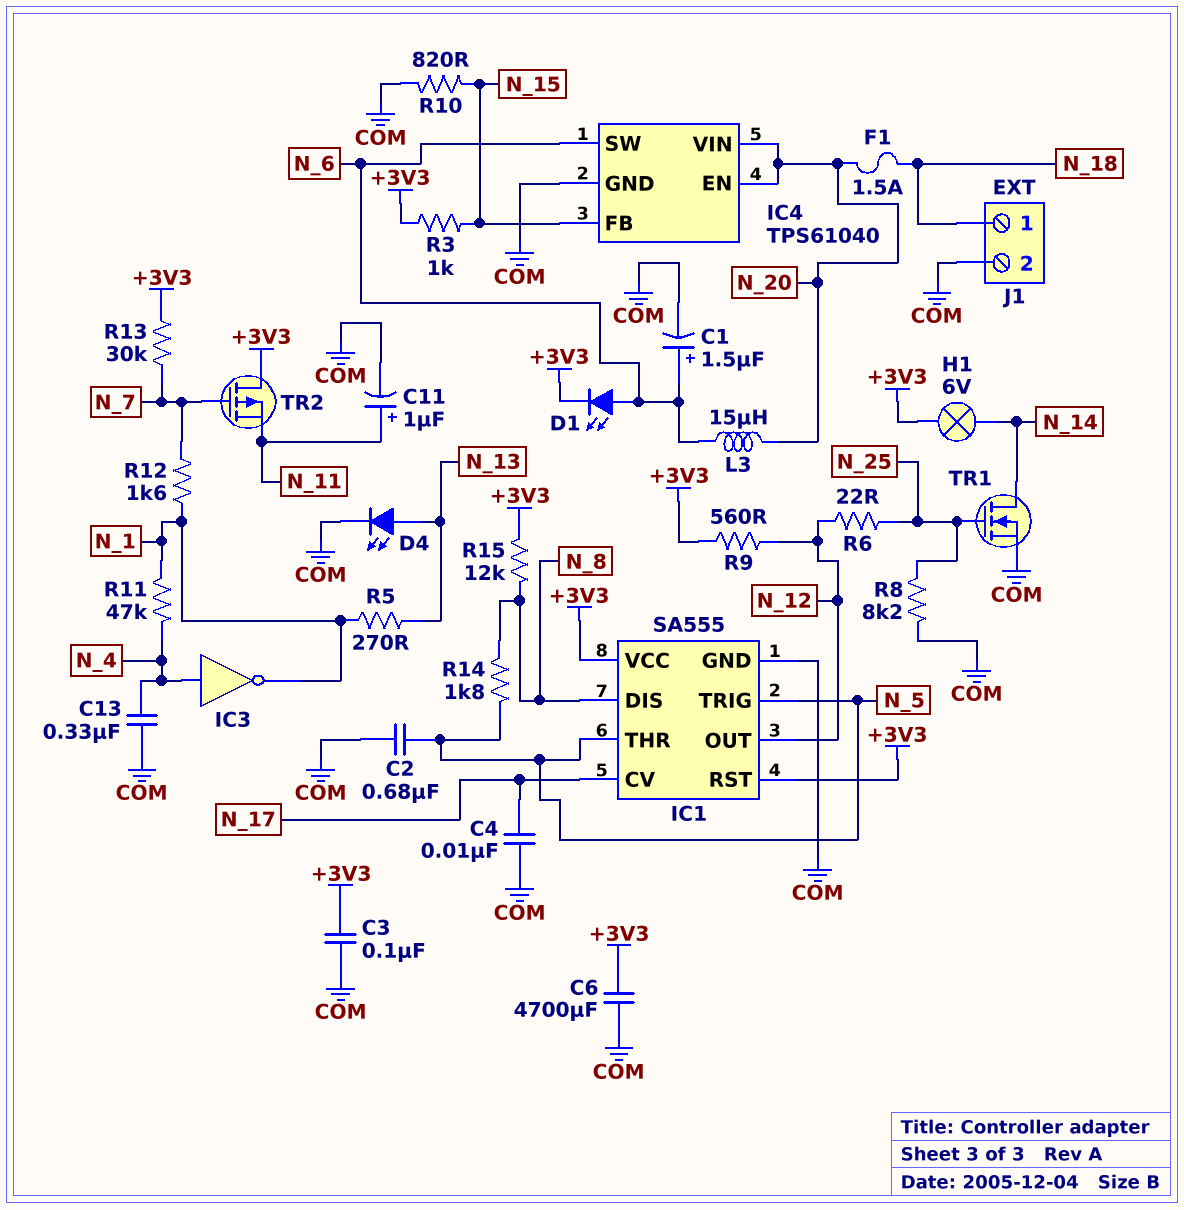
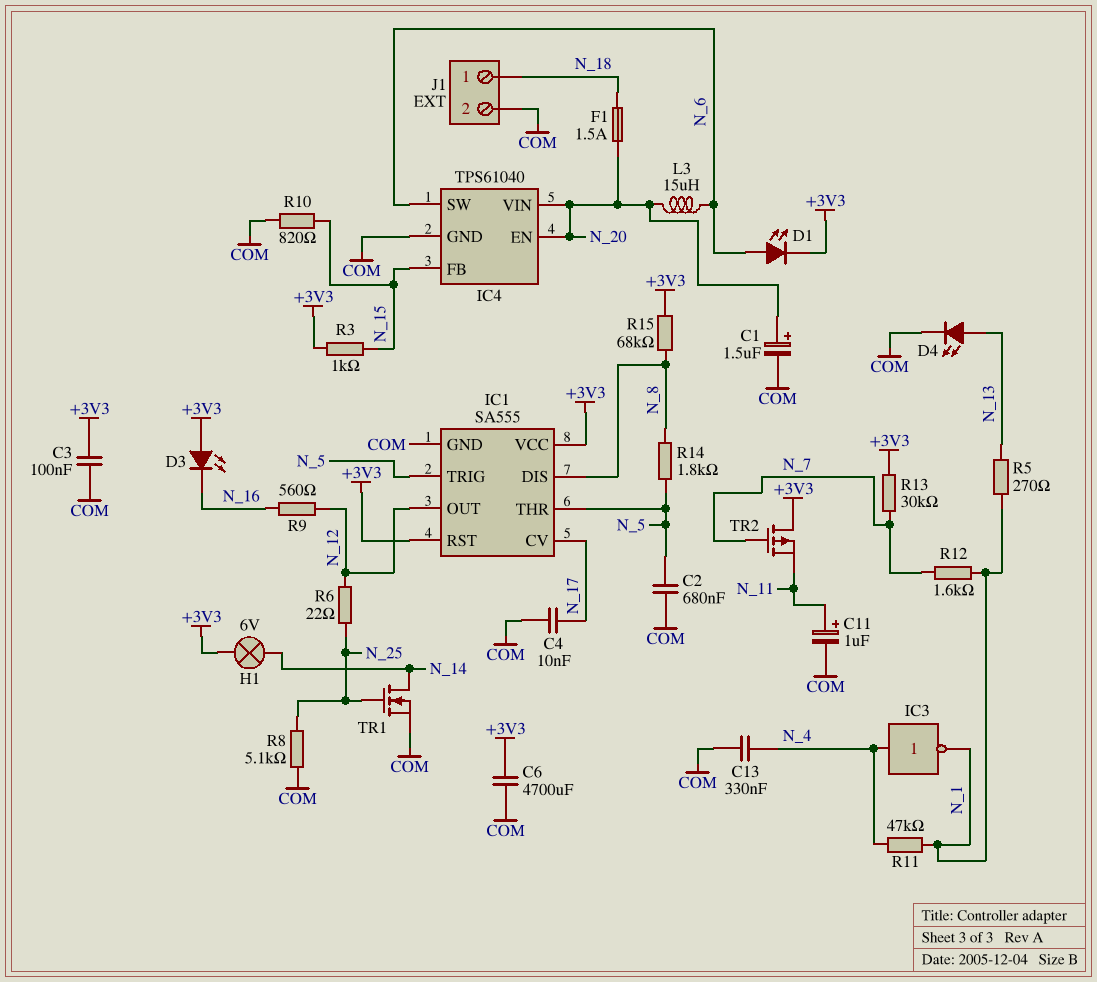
C1: 1.5uF (plus N_6, minus COM) -> 1.5uF (plus N_20, minus COM)
D3: none -> LED (A +3V3, K N_16)
R8: 8.2k (COM, N_25) -> 5.1k (COM, N_25)
R9: 560 (+3V3, N_12) -> 560 (N_12, N_16)
R15: 12k (+3V3, N_8) -> 68k (+3V3, N_8)

